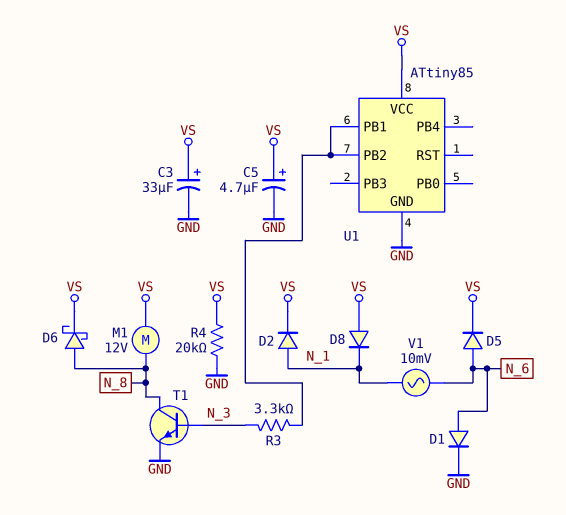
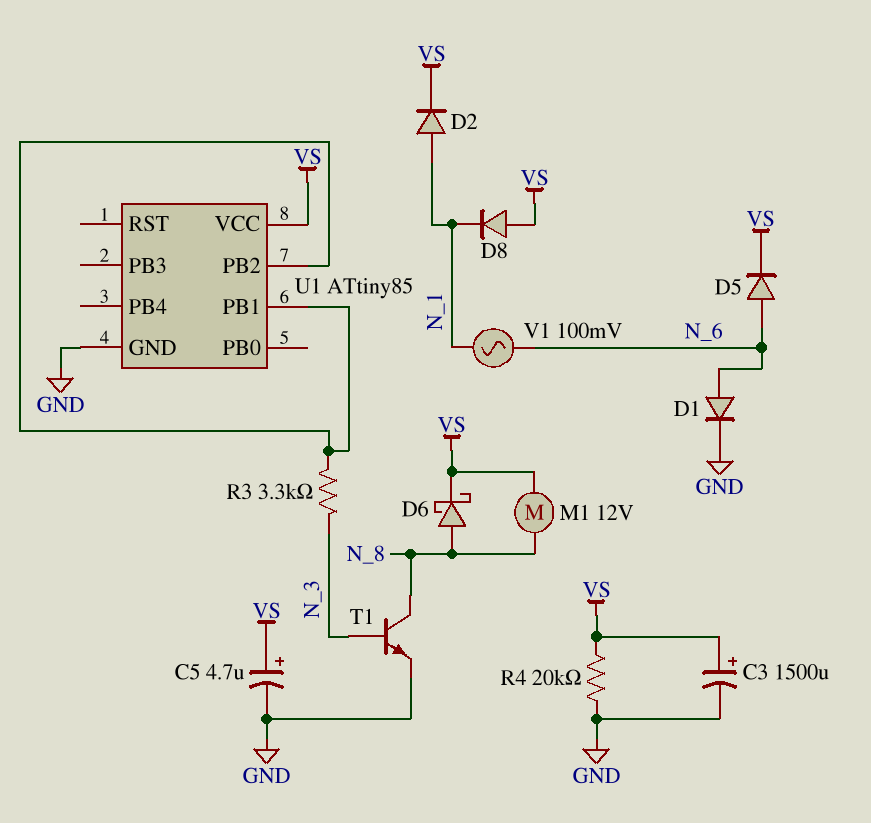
C3: 33uF (plus VS, minus GND) -> 1500uF (plus VS, minus GND)
V1: AC 10mV (N_1, N_6) -> AC 100mV (N_1, N_6)

